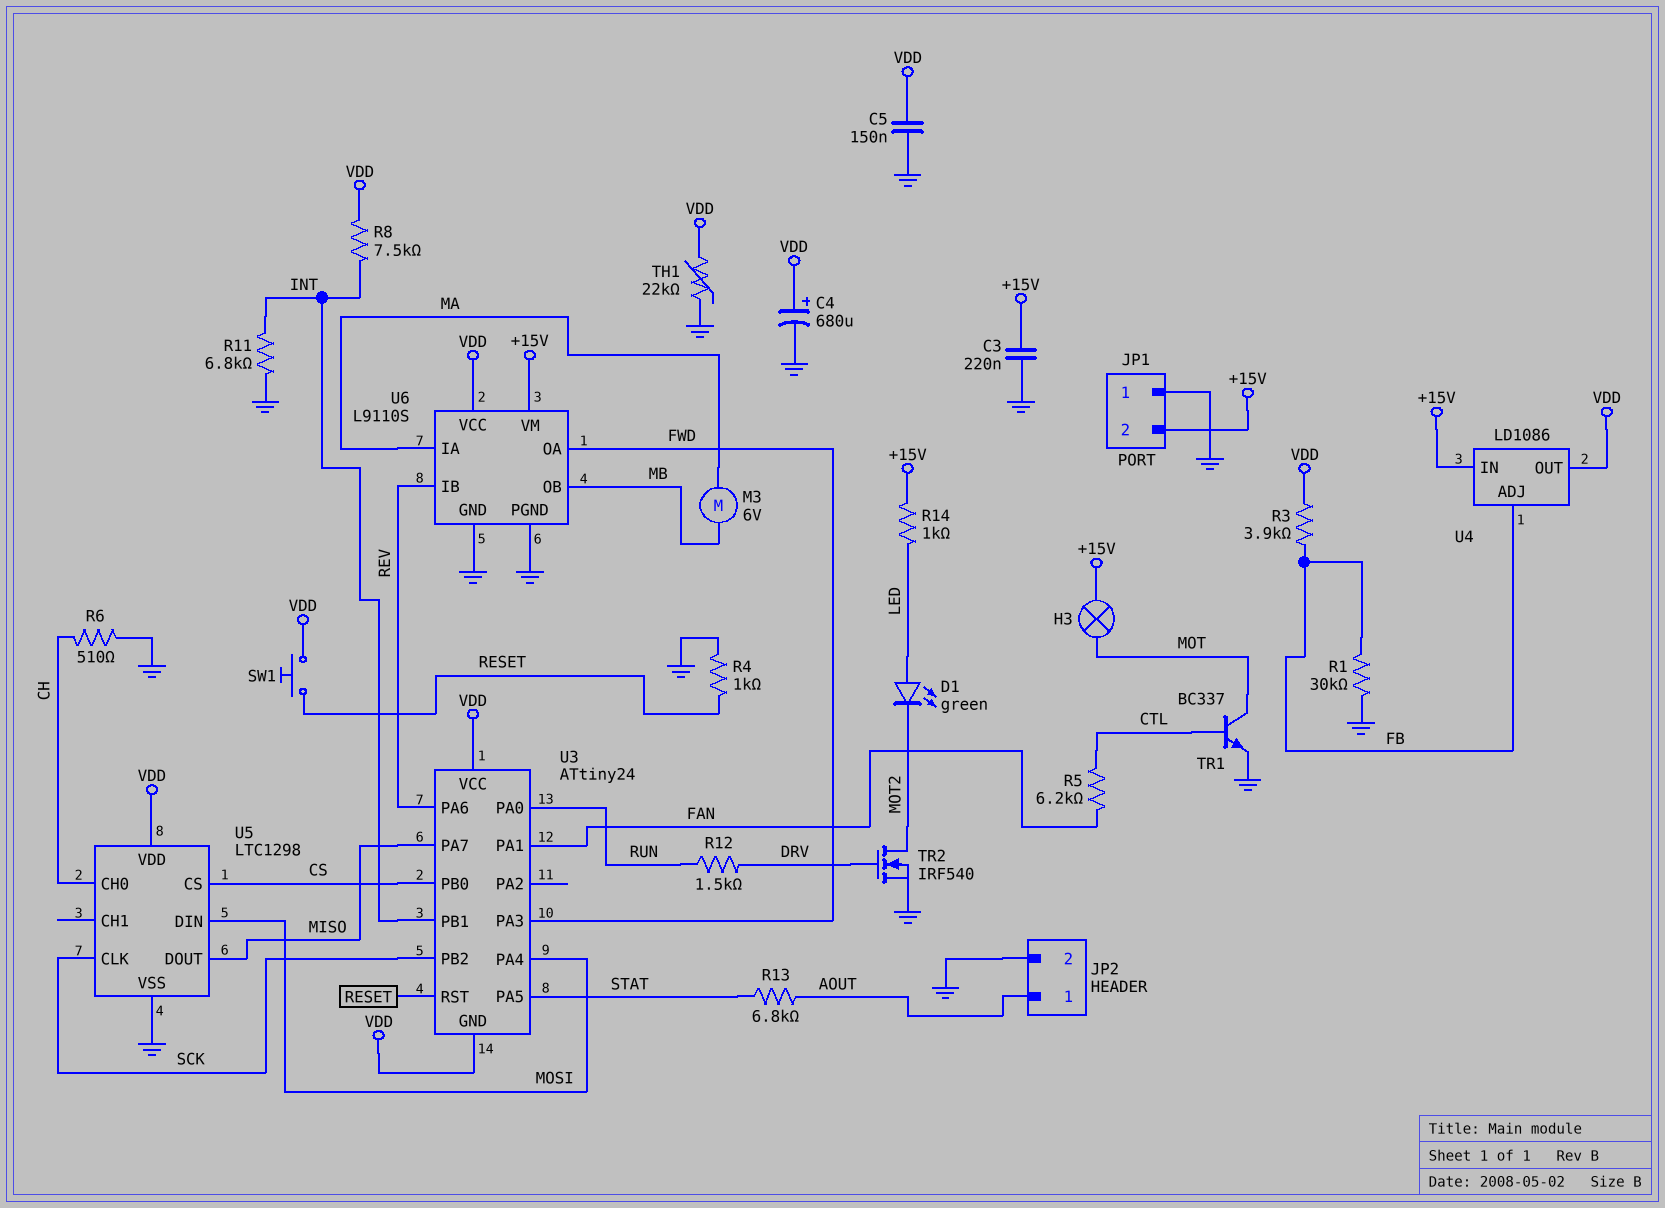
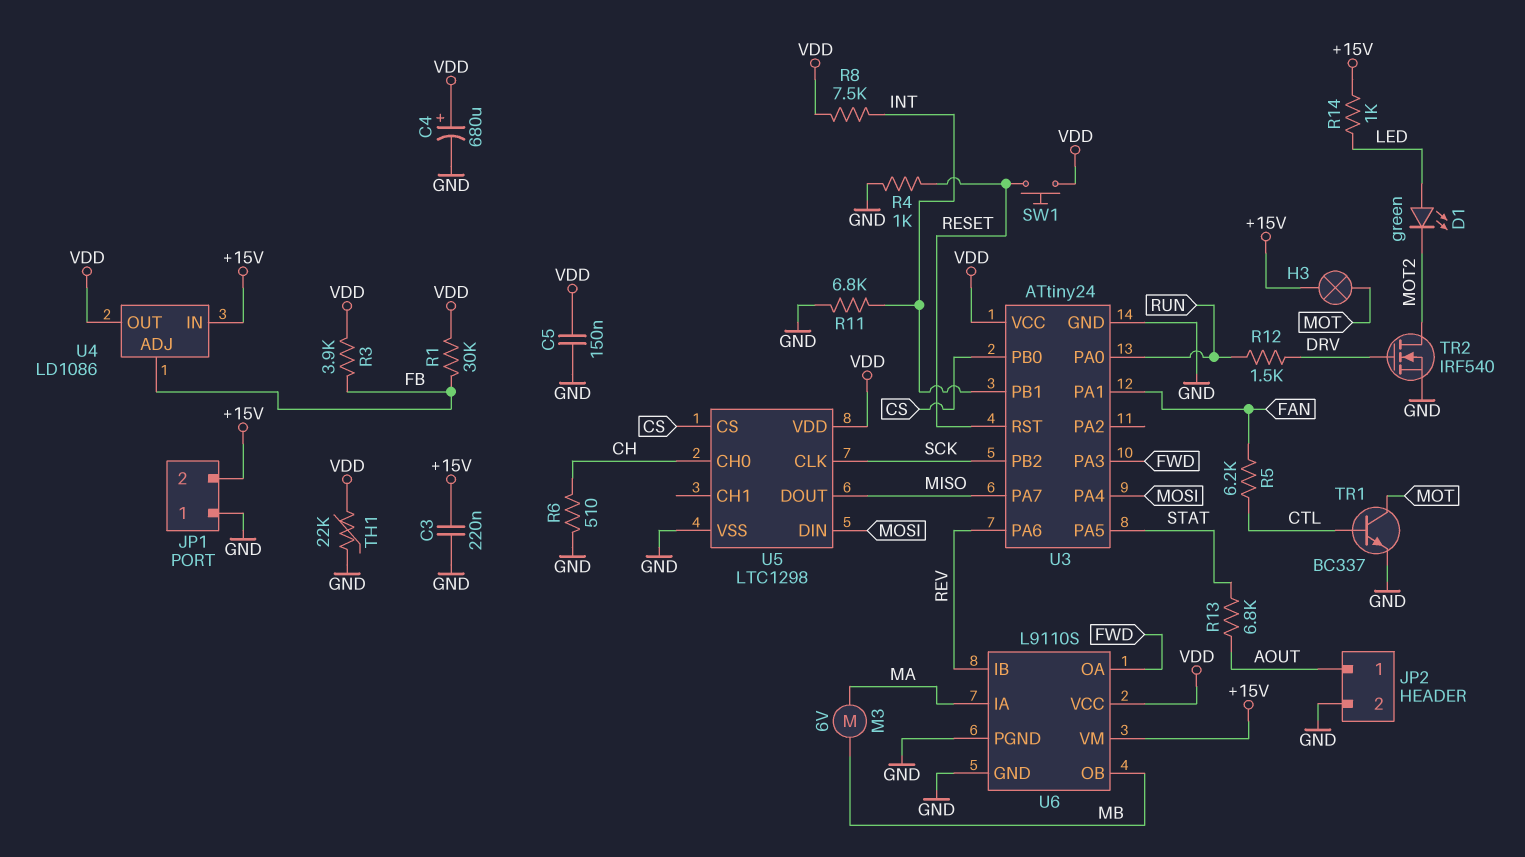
R1: 30k (FB, GND) -> 30k (FB, VDD)
U3 pin GND: VDD -> GND

